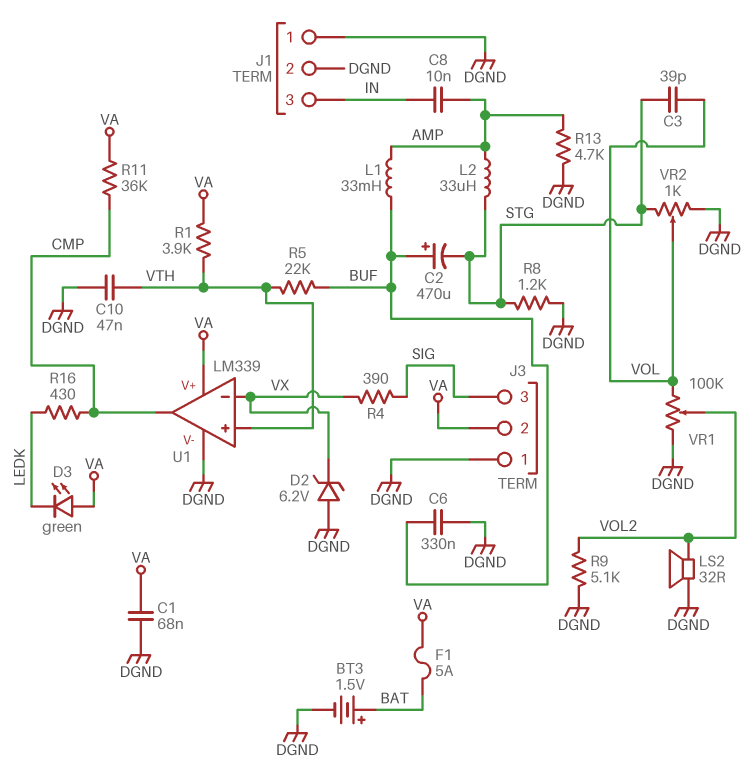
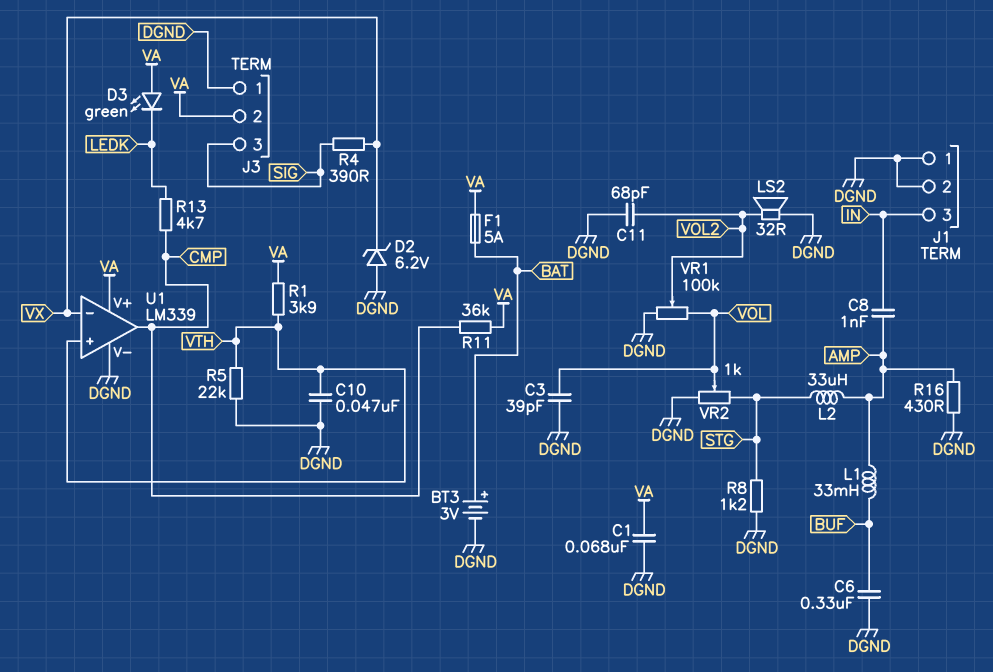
BT3: 1.5V (plus BAT, minus DGND) -> 3V (plus BAT, minus DGND)
C2: 470uF (plus BUF, minus STG) -> none
C3: 39pF (STG, VOL) -> 39pF (DGND, VOL)
C8: 10nF (AMP, IN) -> 1nF (AMP, IN)
C11: none -> 68pF (DGND, VOL2)
R5: 22k (BUF, VTH) -> 22k (DGND, VTH)
R9: 5.1k (DGND, VOL2) -> none
R13: 4.7k (AMP, DGND) -> 4.7k (CMP, LEDK)
R16: 430 (CMP, LEDK) -> 430 (AMP, DGND)

